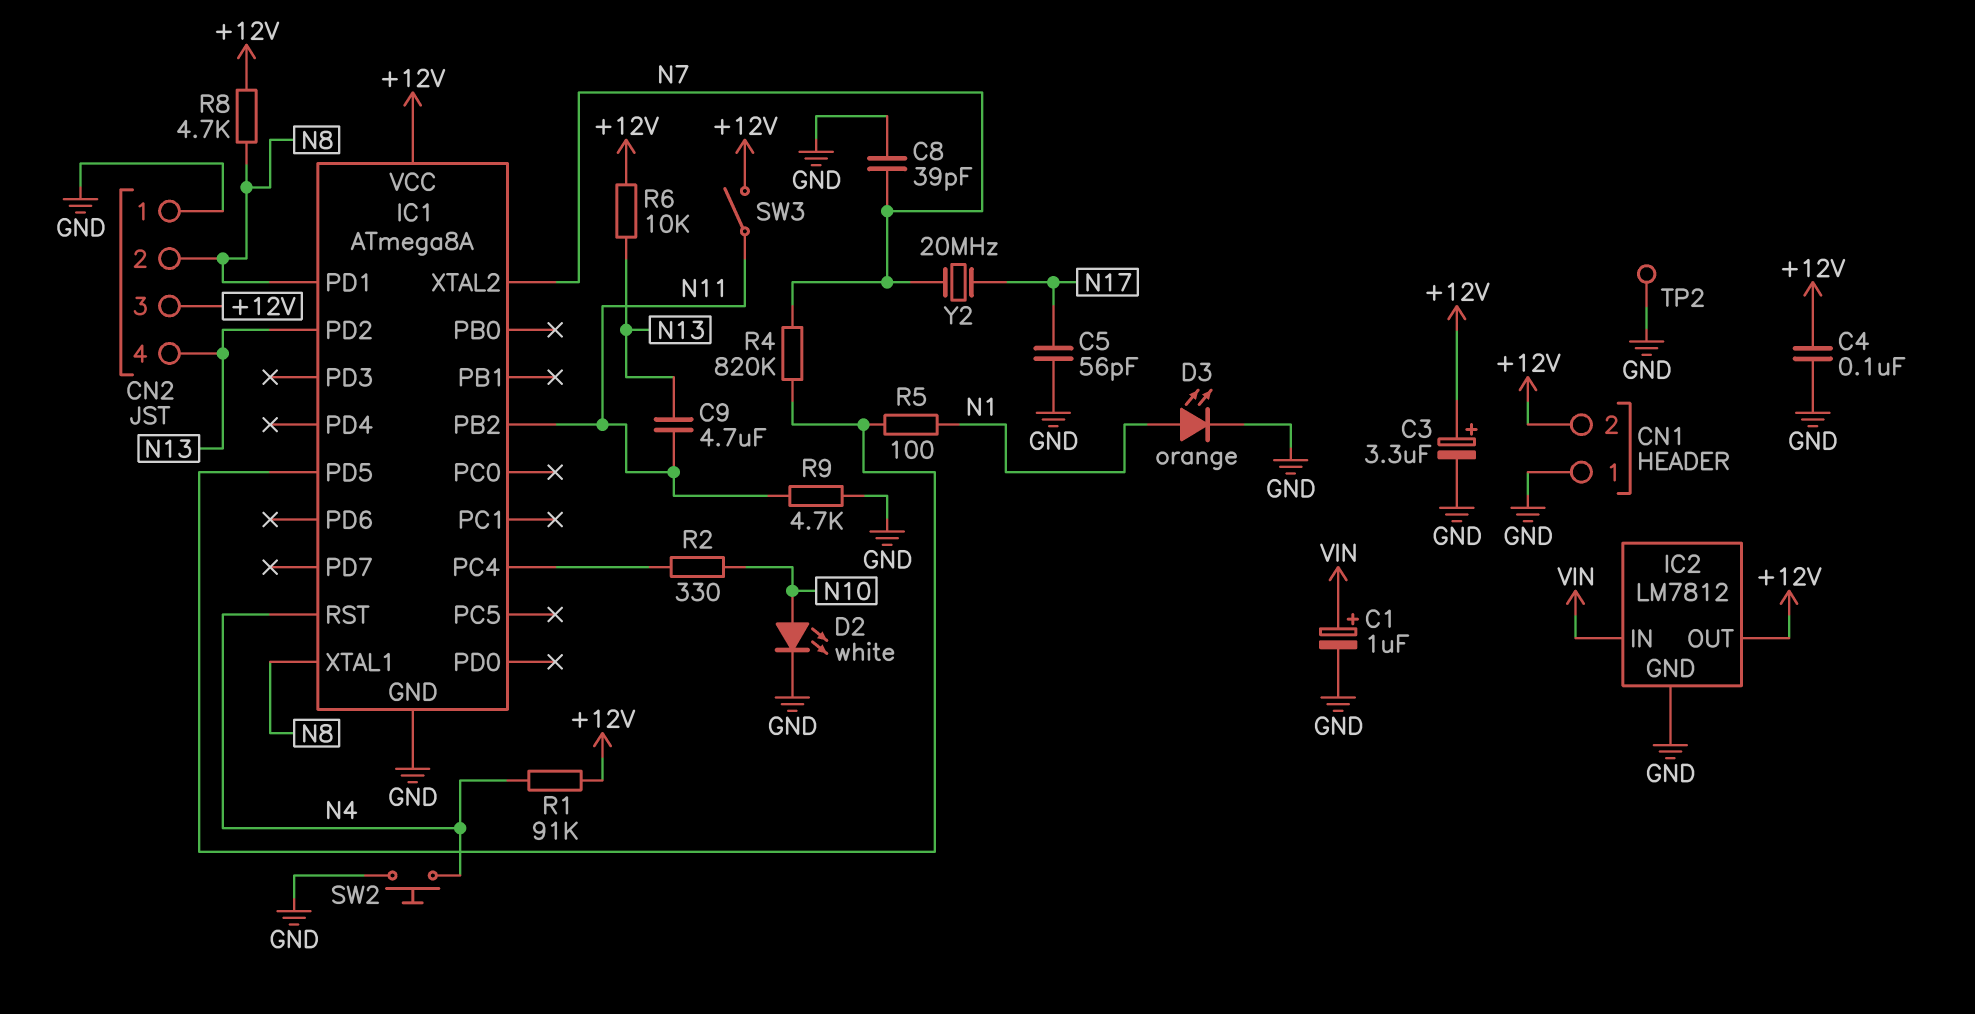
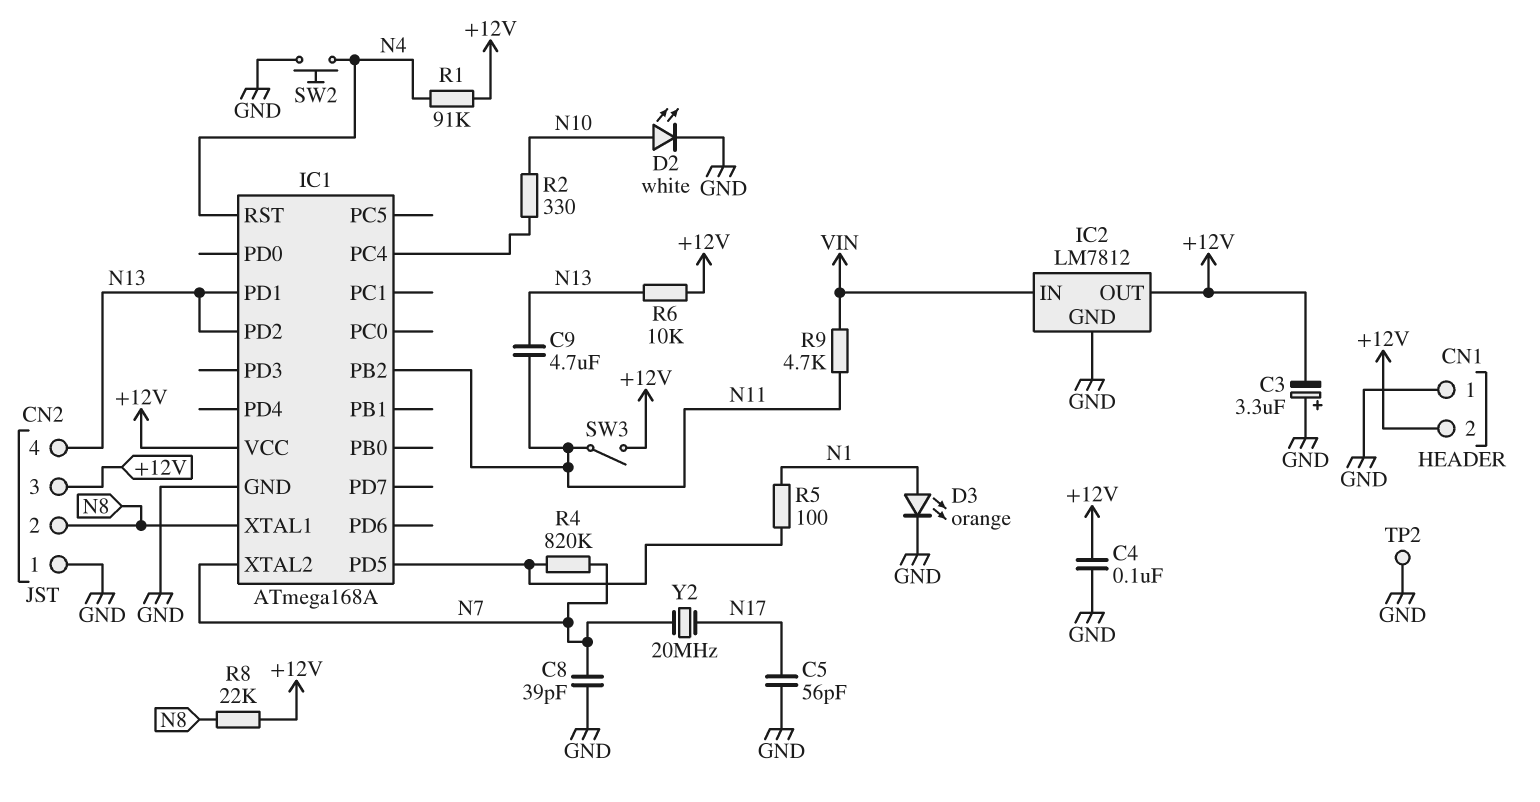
C1: 1uF (plus VIN, minus GND) -> none
C3: 3.3uF (plus +12V, minus GND) -> 3.3uF (plus GND, minus +12V)
IC1: ATmega8A -> ATmega168A
IC1 pin PD1: N8 -> N13
R8: 4.7k (+12V, N8) -> 22k (+12V, N8)
R9: 4.7k (GND, N11) -> 4.7k (N11, VIN)

